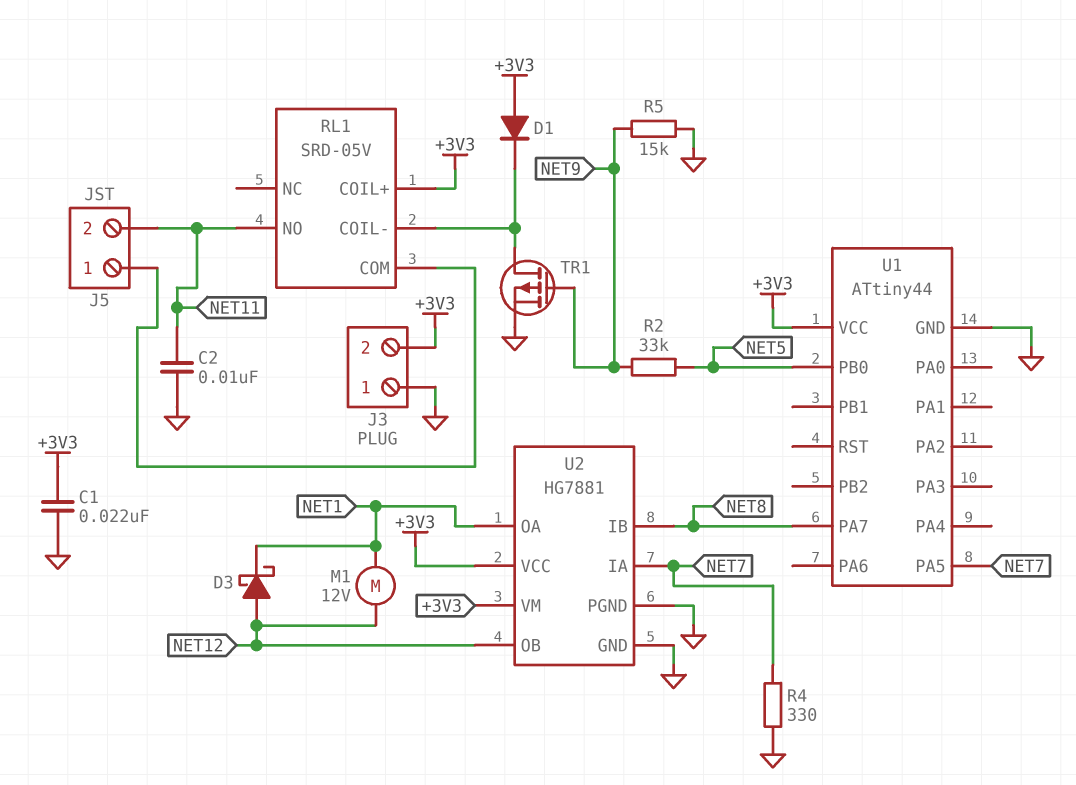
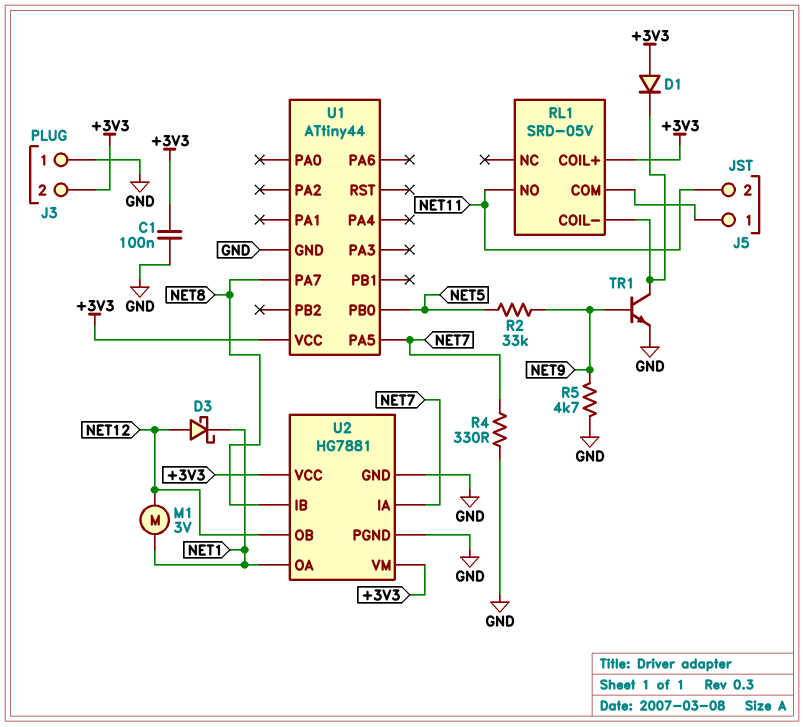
C1: 22nF (+3V3, GND) -> 100nF (+3V3, GND)
C2: 10nF (GND, NET11) -> none
M1: motor 12V (NET1, NET12) -> motor 3V (NET1, NET12)
R5: 15k (GND, NET9) -> 4.7k (GND, NET9)
TR1: PMOS (G NET9, D RL1/COIL-, S GND) -> NPN (B NET9, C RL1/COIL-, E GND)

